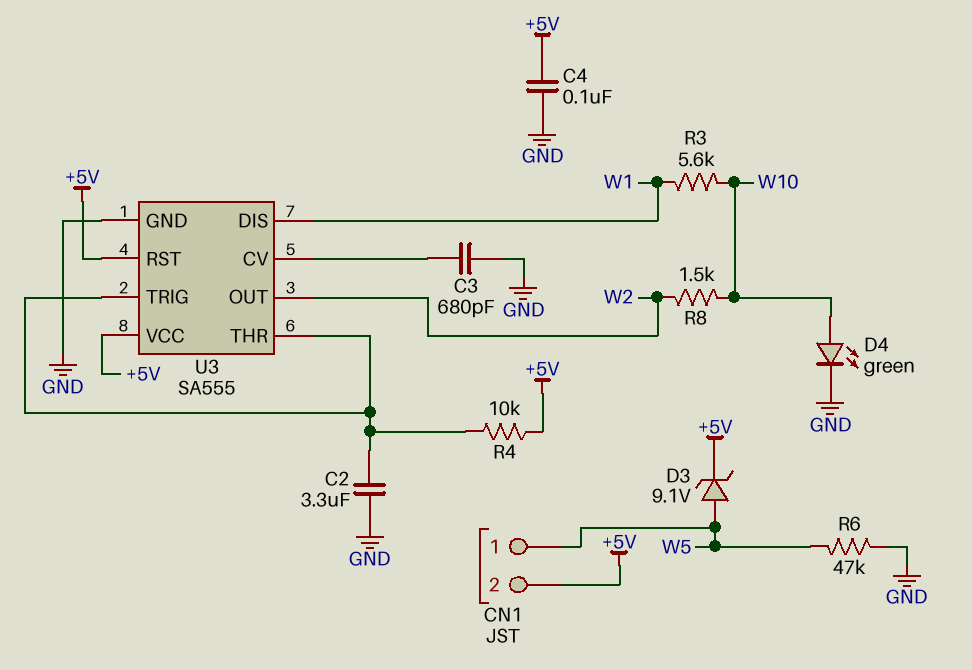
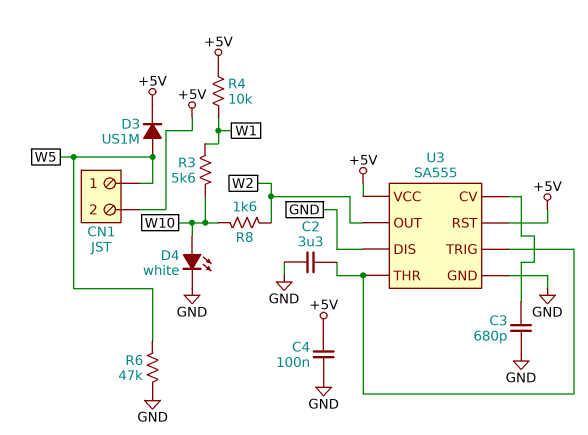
D3: zener 9.1V (A W5, K +5V) -> diode US1M (A W5, K +5V)
D4: LED green (A W10, K GND) -> LED white (A W10, K GND)
R4: 10k (+5V, U3/THR) -> 10k (+5V, W1)
R8: 1.5k (W2, W10) -> 1.6k (W2, W10)
U3 pin DIS: W1 -> GND

